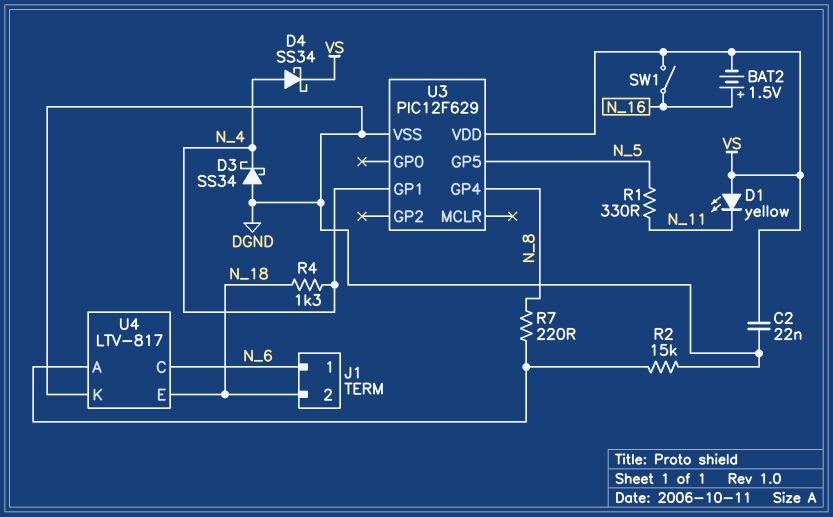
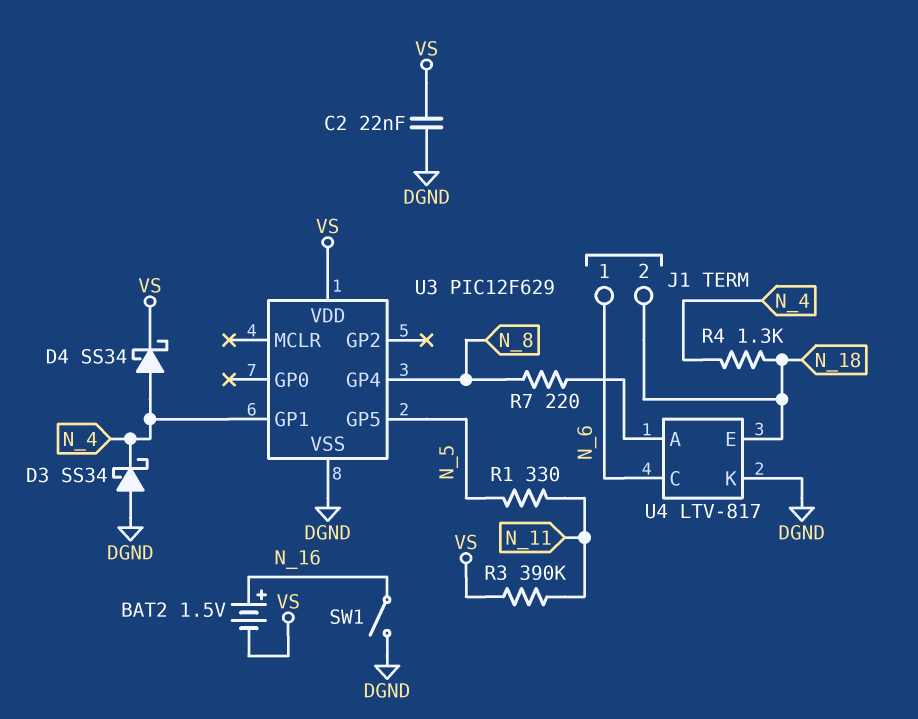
D1: LED yellow (A VS, K N_11) -> none
R2: 15k (DGND, U4/A) -> none
R3: none -> 390k (N_11, VS)
SW1: switch (N_16, VS) -> switch (DGND, N_16)

